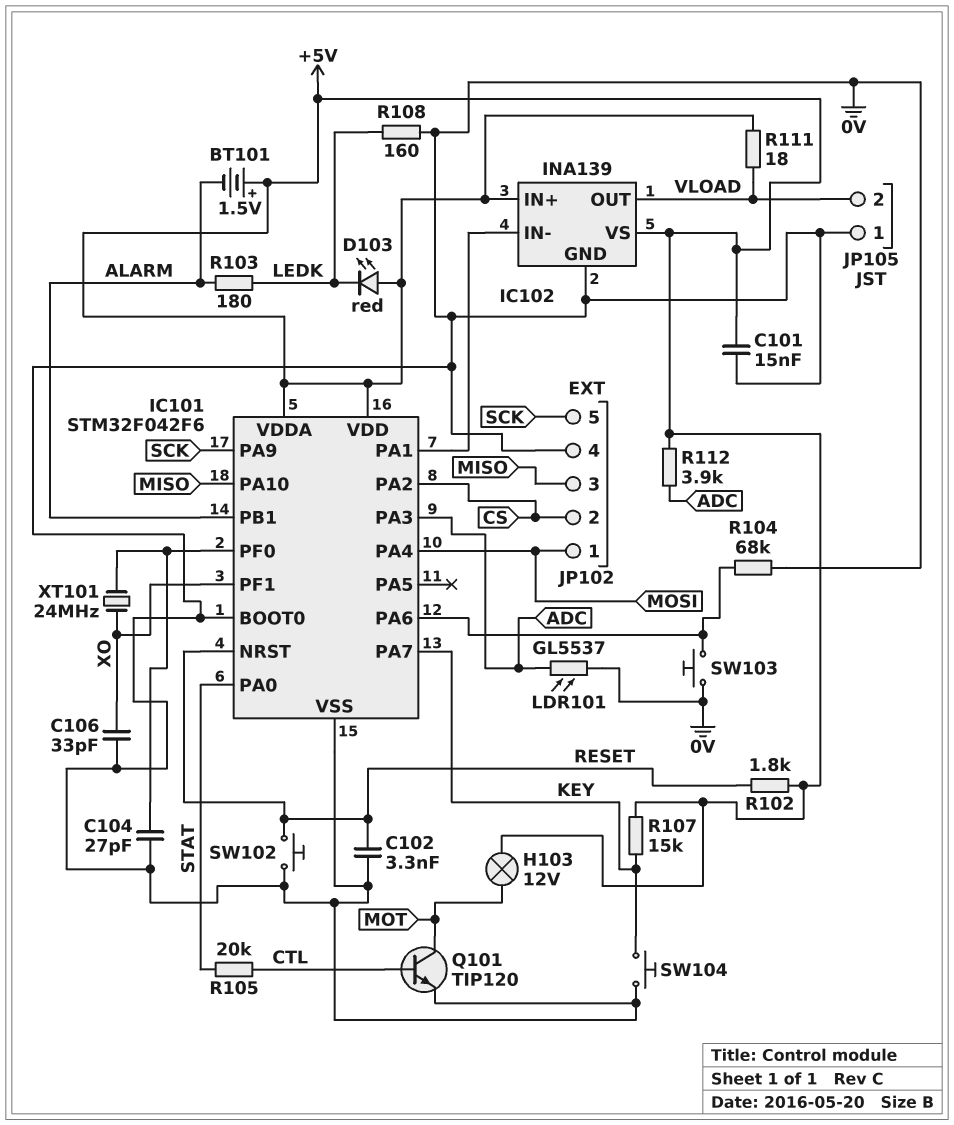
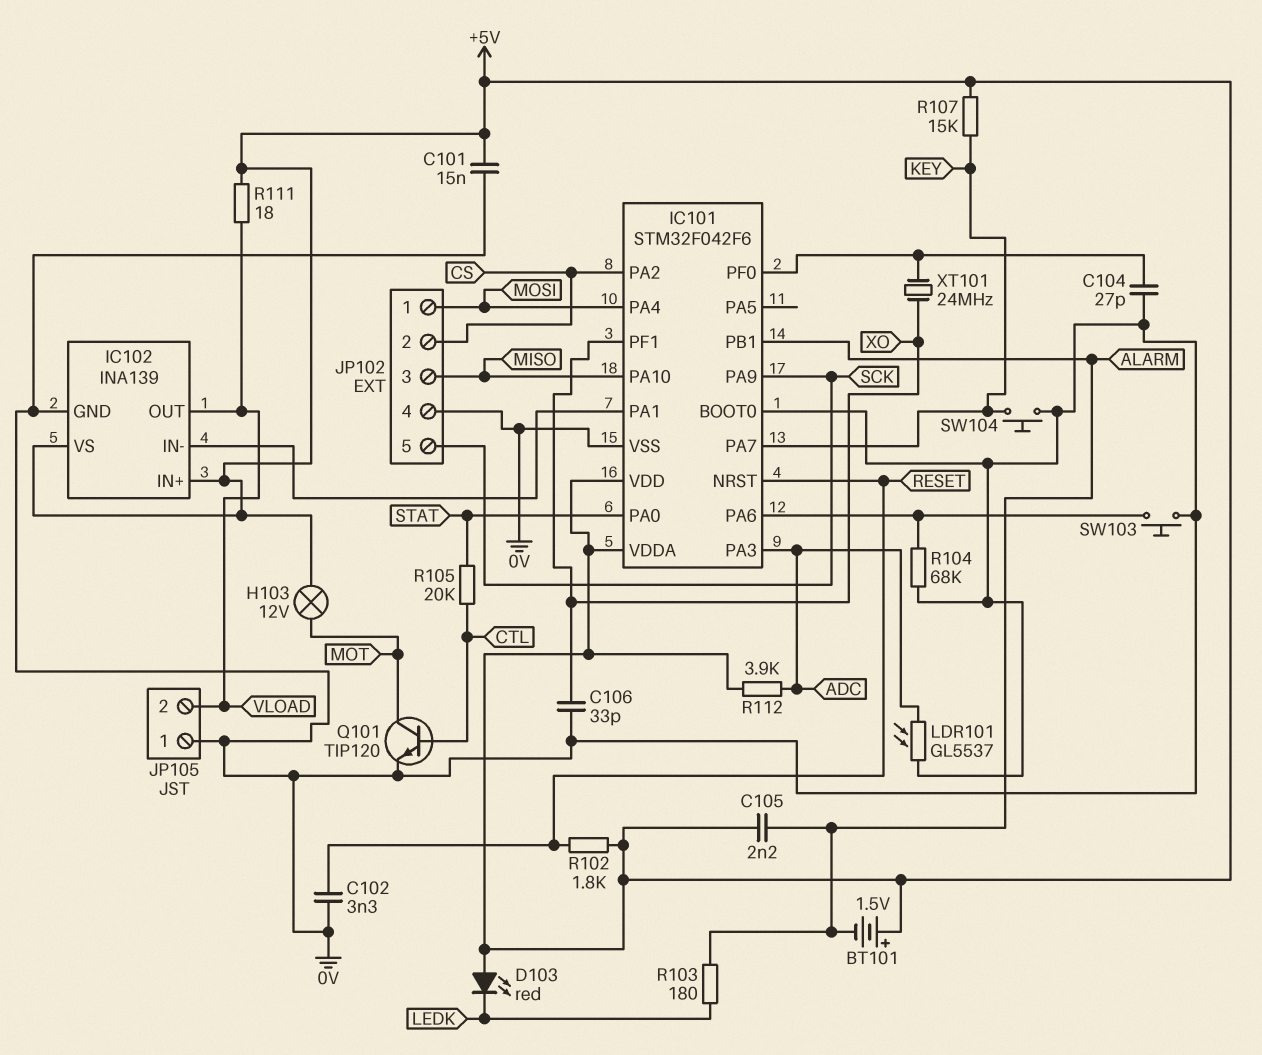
C105: none -> 2.2nF (+5V, ALARM)
R108: 160 (0V, LEDK) -> none
SW102: button (0V, RESET) -> none

